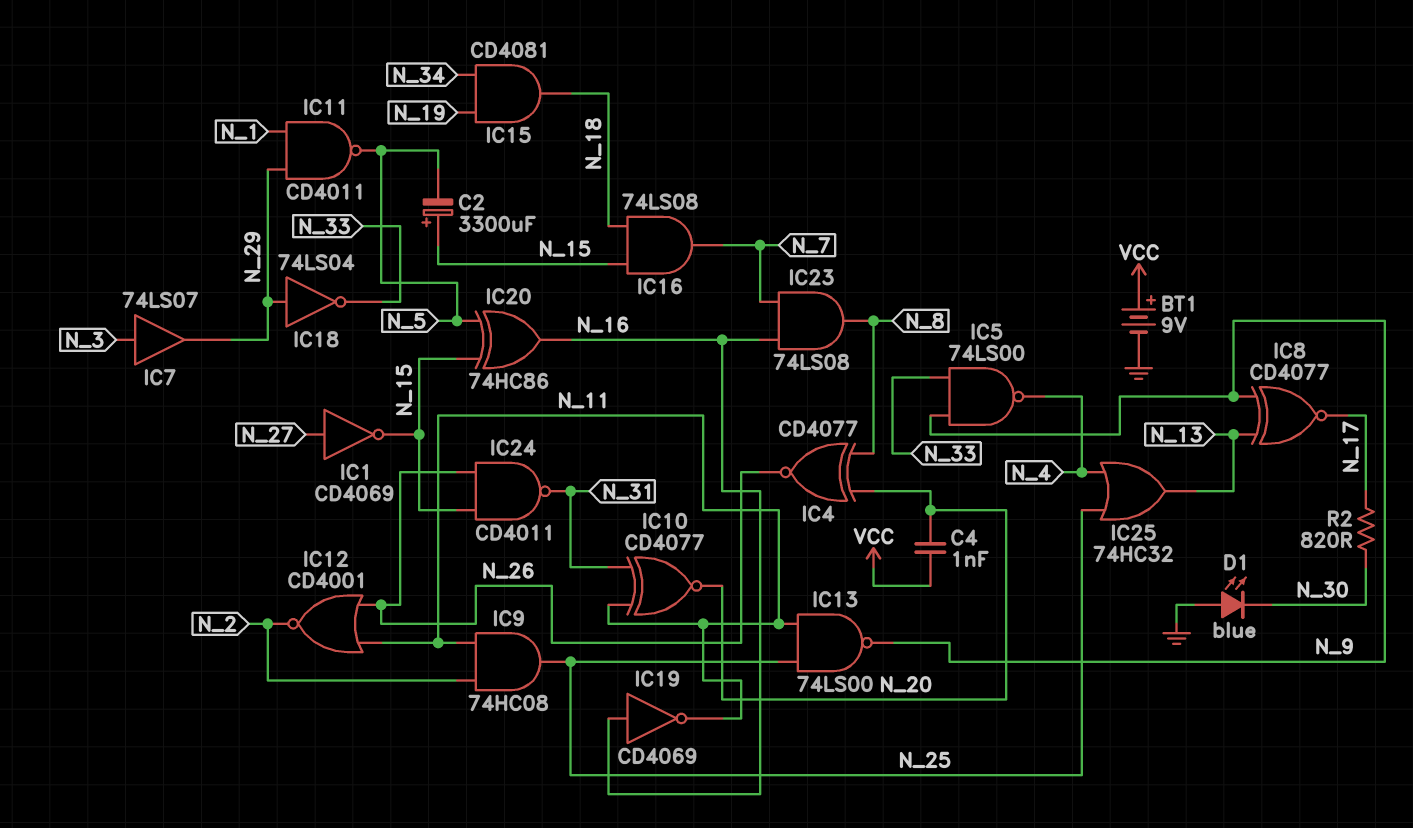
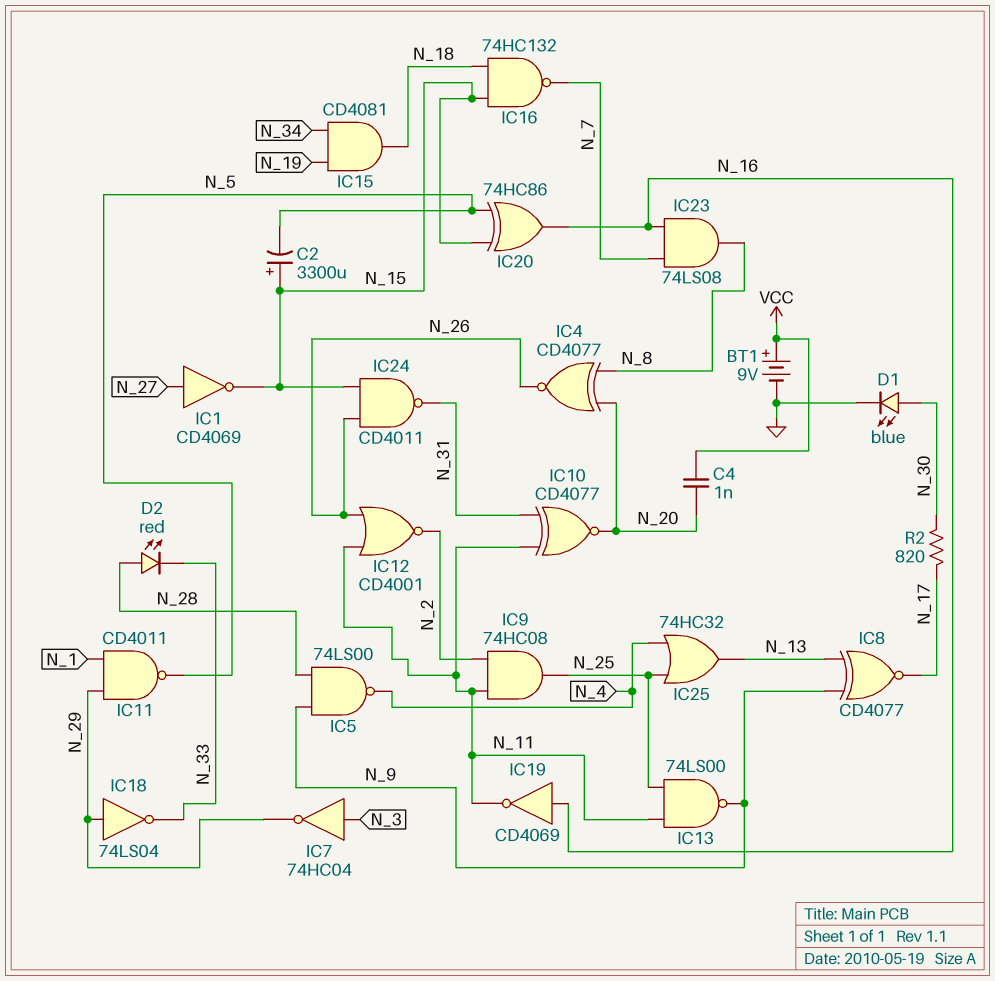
D1: LED blue (A GND, K N_30) -> LED blue (A N_30, K GND)
D2: none -> LED red (A N_28, K N_33)
IC5: NAND 74LS00 (in N_9, in N_33, out N_4) -> NAND 74LS00 (in N_9, in N_28, out N_4)
IC7: buffer 74LS07 (in N_3, out N_29) -> NOT 74HC04 (in N_3, out N_29)
IC16: AND 74LS08 (in N_15, in N_18, out N_7) -> NAND 74HC132 (in N_15, in N_18, out N_7)

